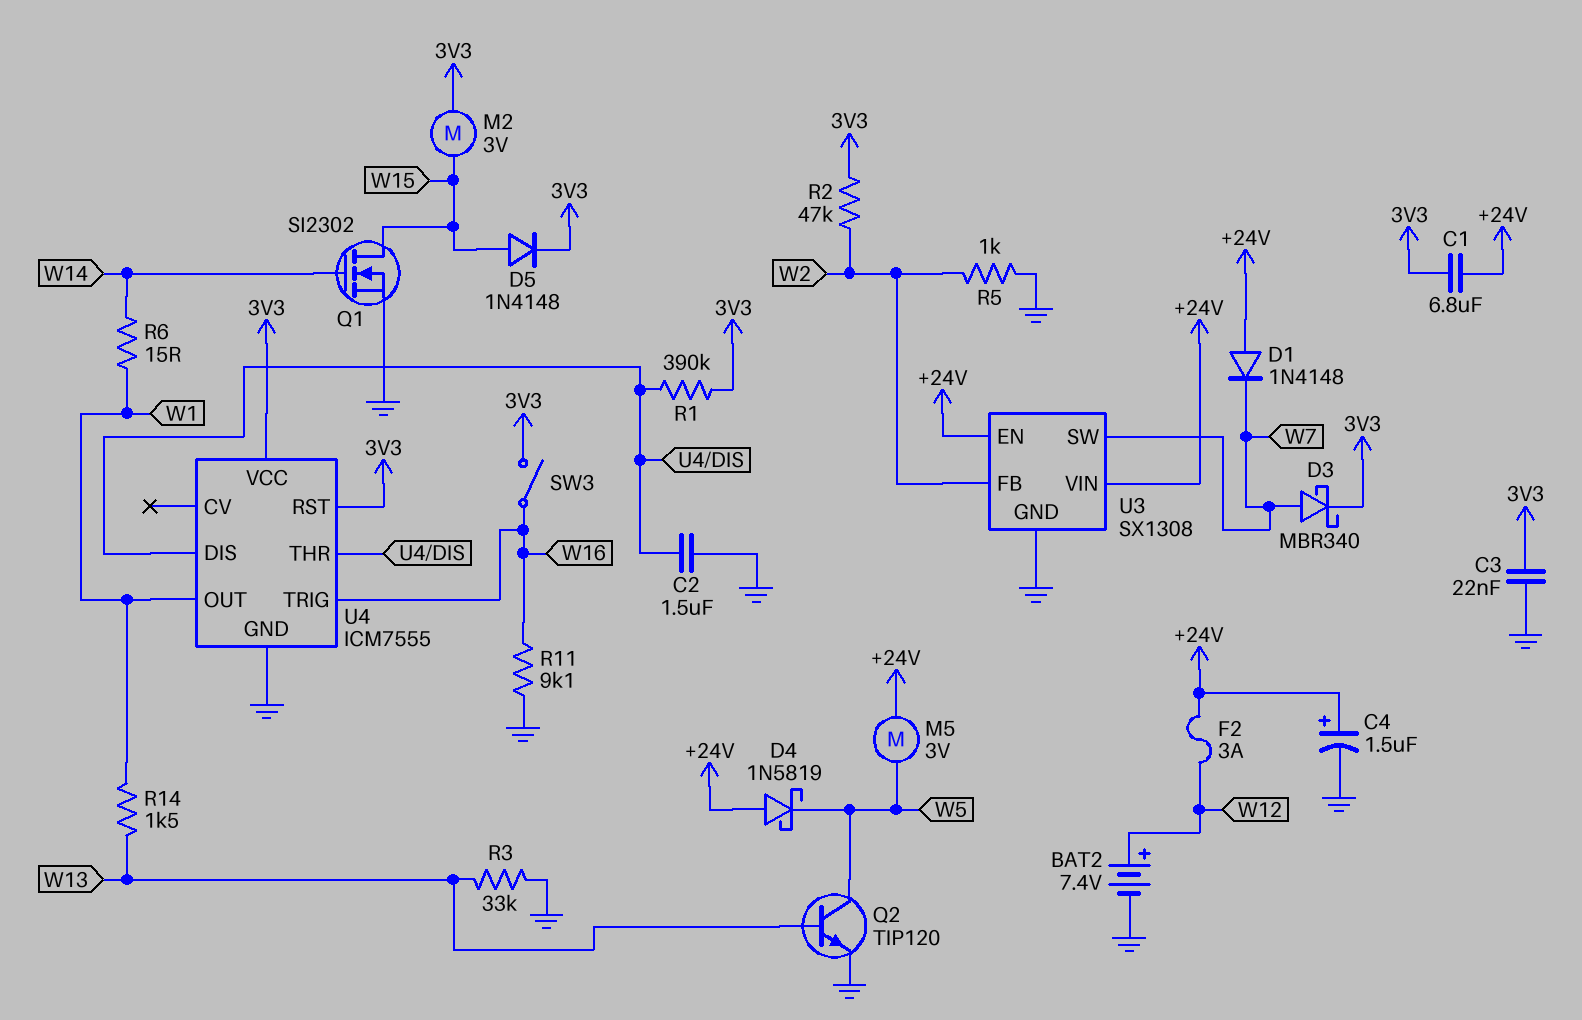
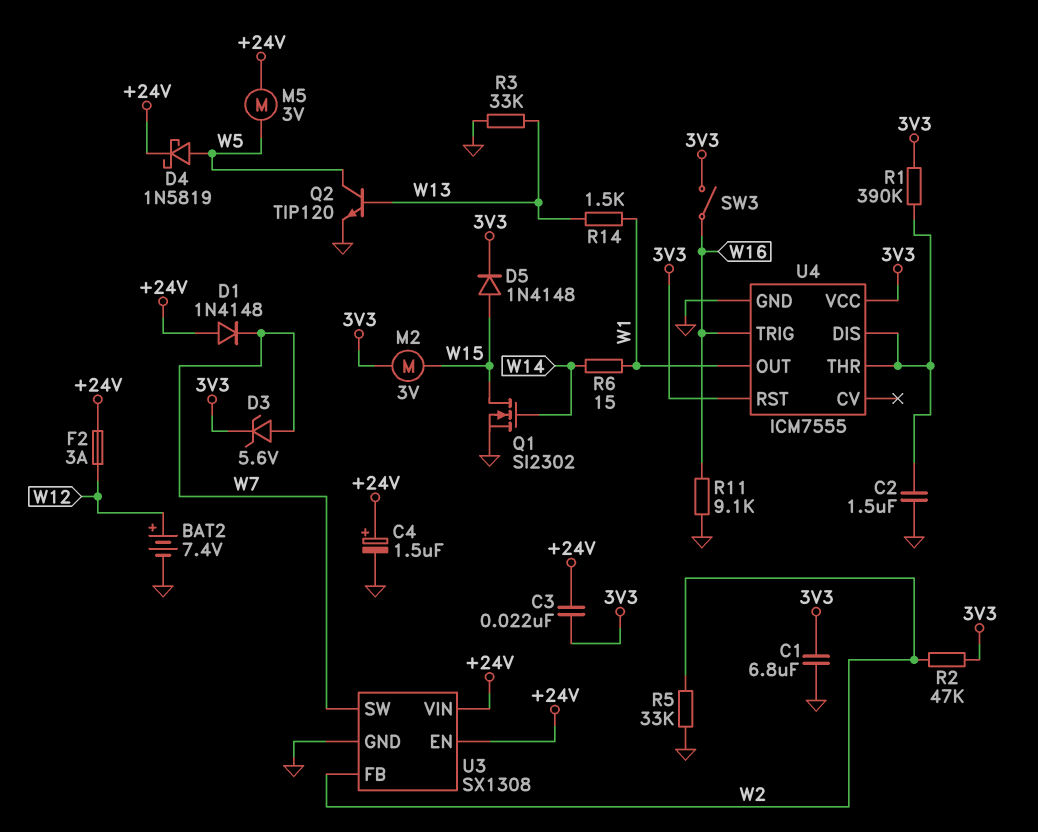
C1: 6.8uF (+24V, 3V3) -> 6.8uF (3V3, GND)
C3: 22nF (3V3, GND) -> 22nF (+24V, 3V3)
D3: schottky MBR340 (A W7, K 3V3) -> zener 5.6V (A W7, K 3V3)
D4: schottky 1N5819 (A +24V, K W5) -> schottky 1N5819 (A W5, K +24V)
R5: 1k (GND, W2) -> 33k (GND, W2)

